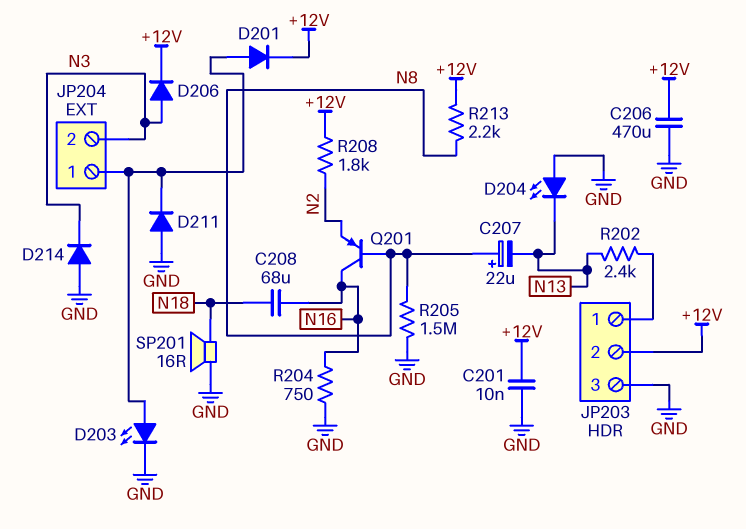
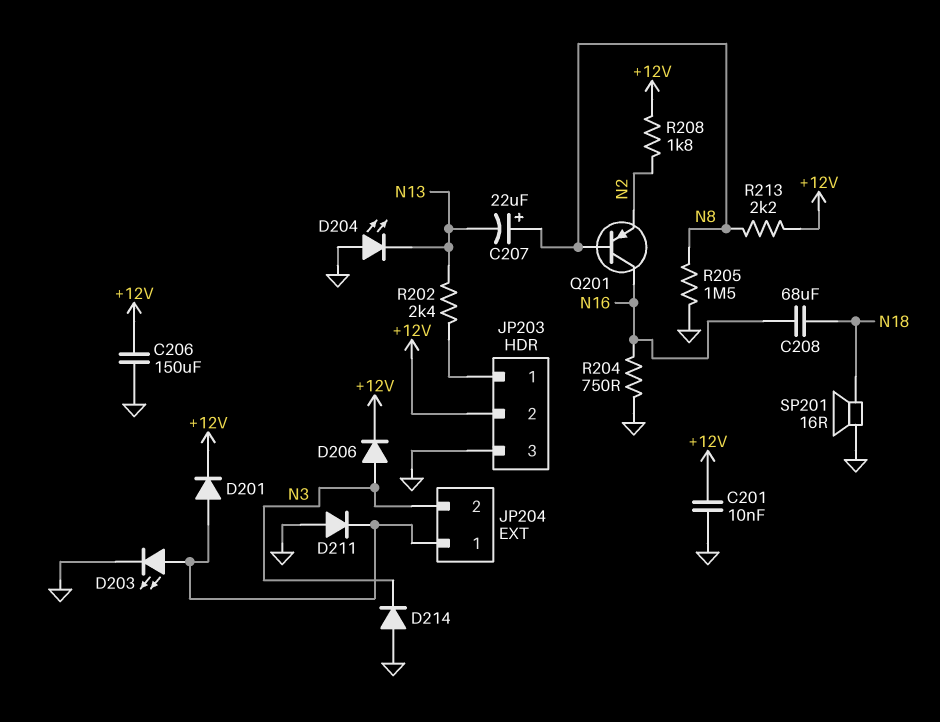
C206: 470uF (+12V, GND) -> 150uF (+12V, GND)

